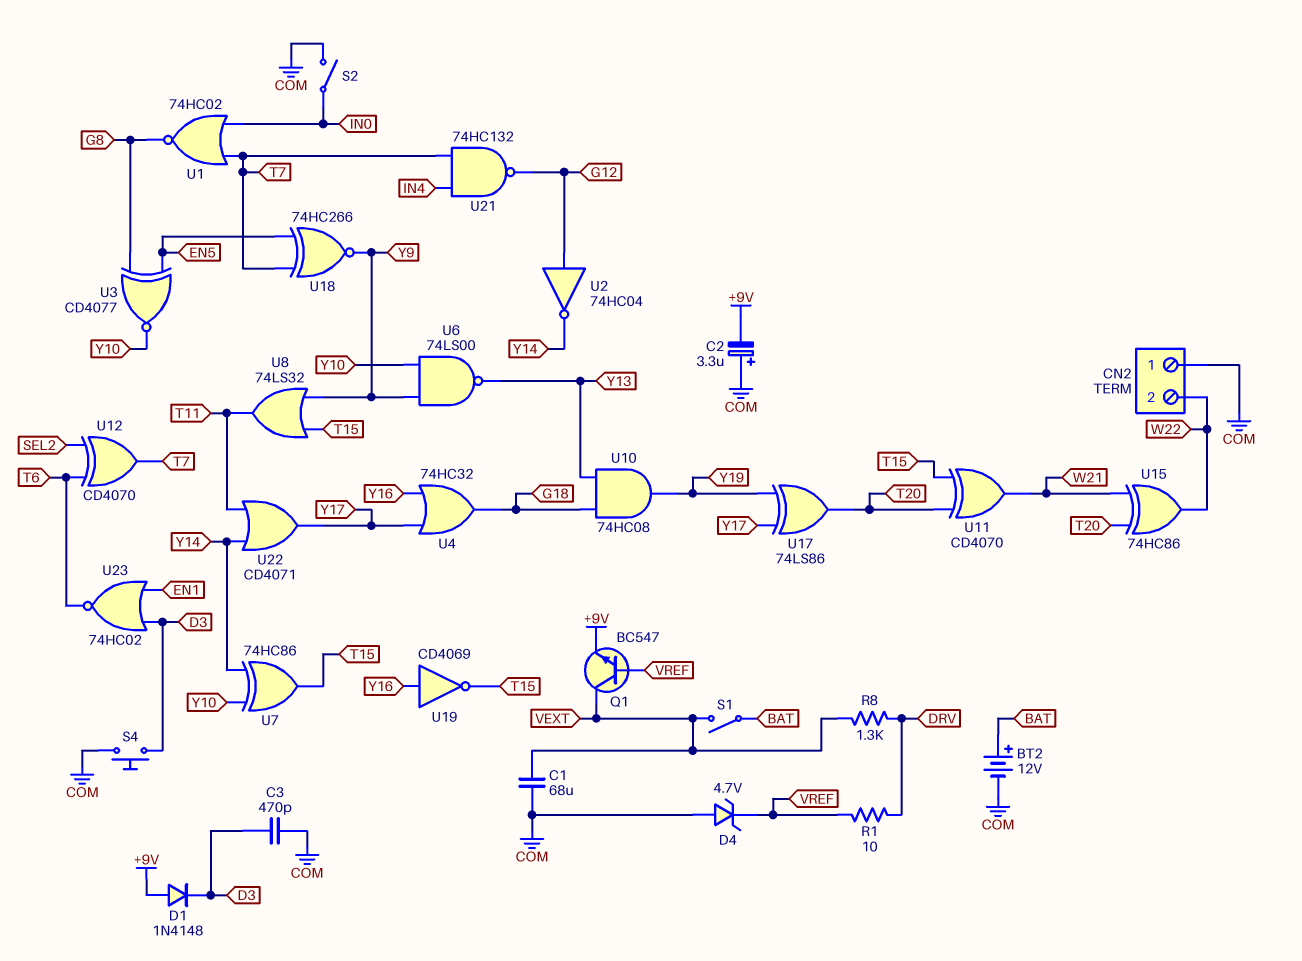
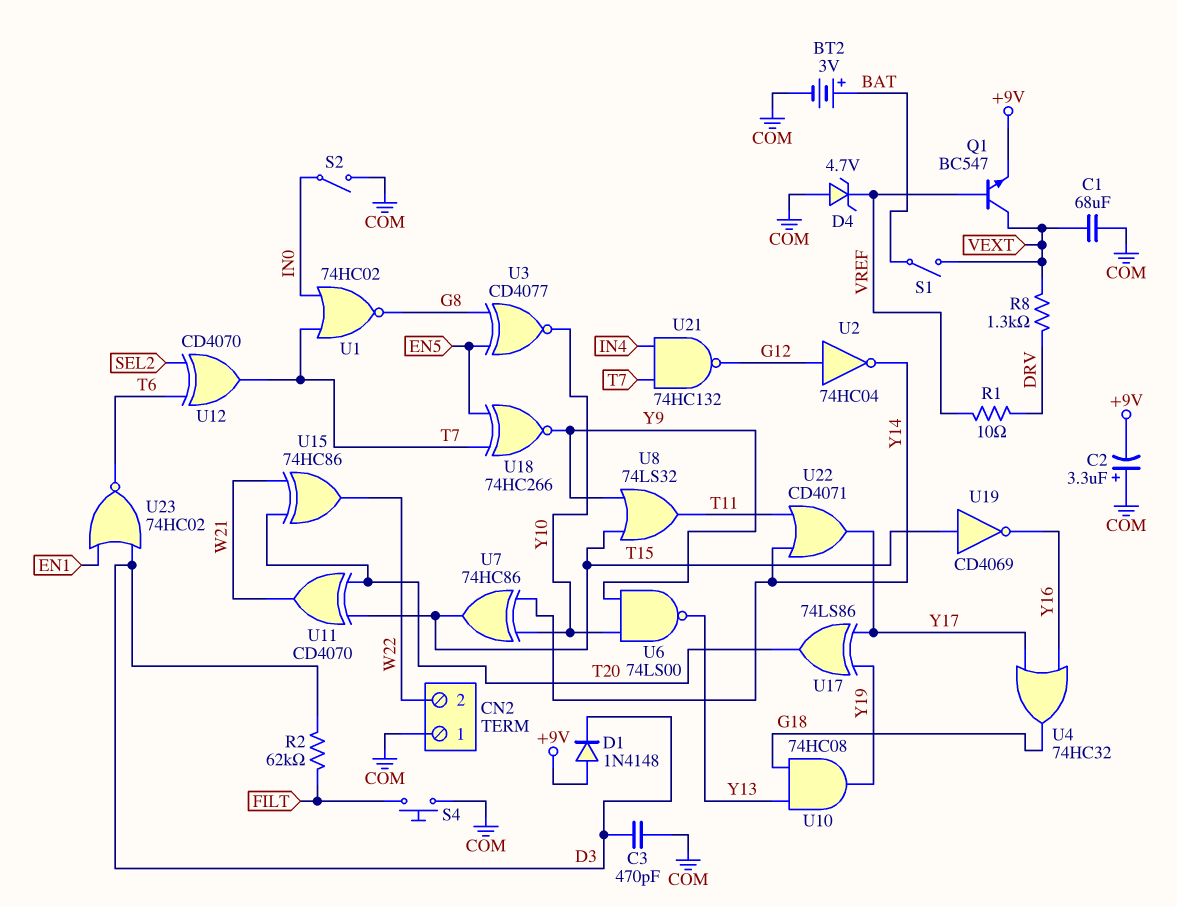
BT2: 12V (plus BAT, minus COM) -> 3V (plus BAT, minus COM)
R2: none -> 62k (D3, FILT)
S4: button (COM, D3) -> button (COM, FILT)
U19: NOT CD4069 (in Y16, out T15) -> NOT CD4069 (in T15, out Y16)

